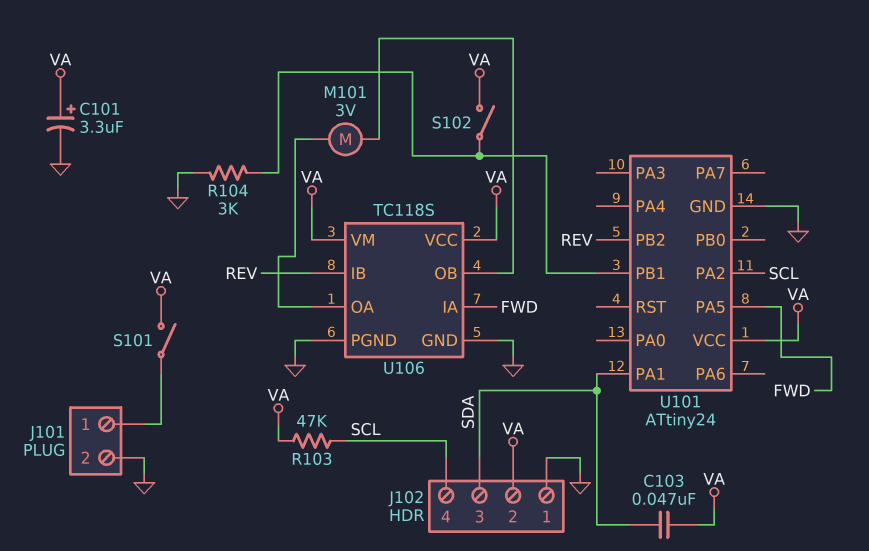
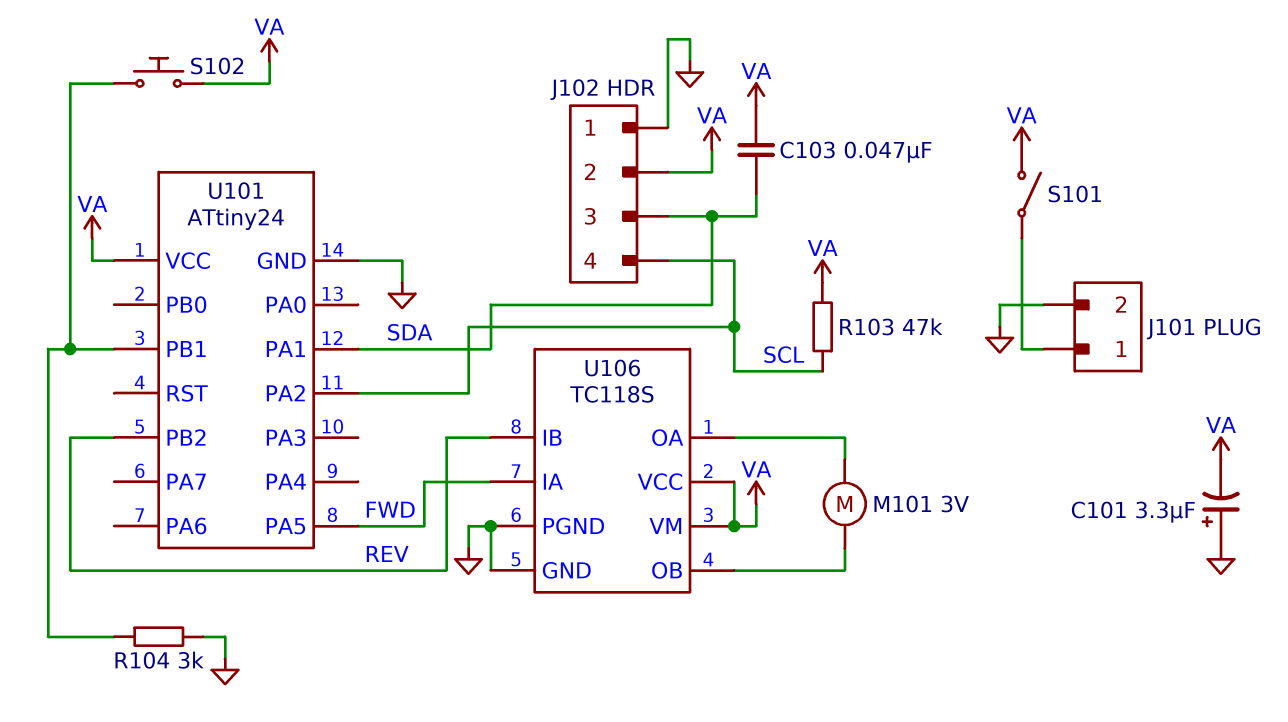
C101: 3.3uF (plus VA, minus GND) -> 3.3uF (plus GND, minus VA)
S102: switch (U101/PB1, VA) -> button (U101/PB1, VA)

